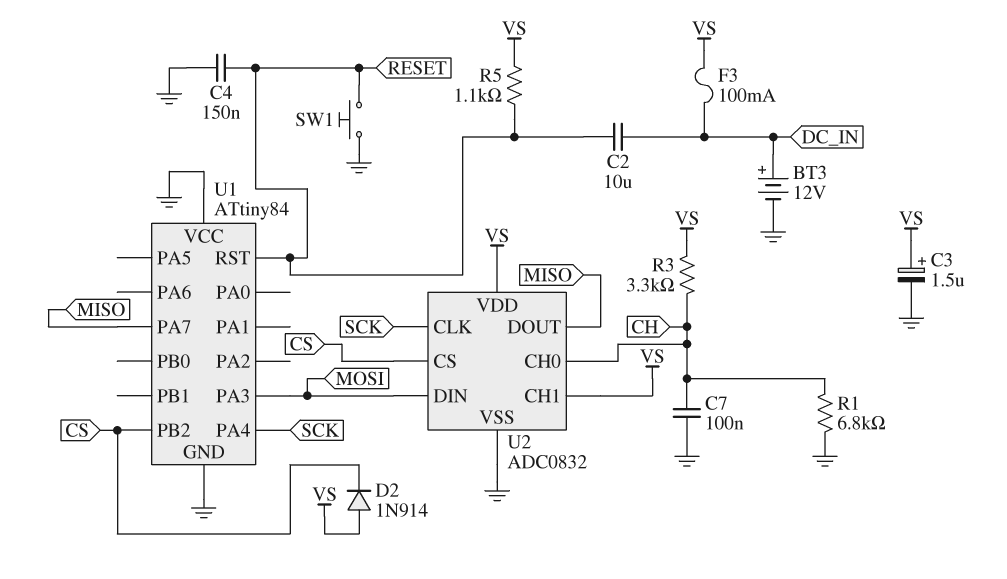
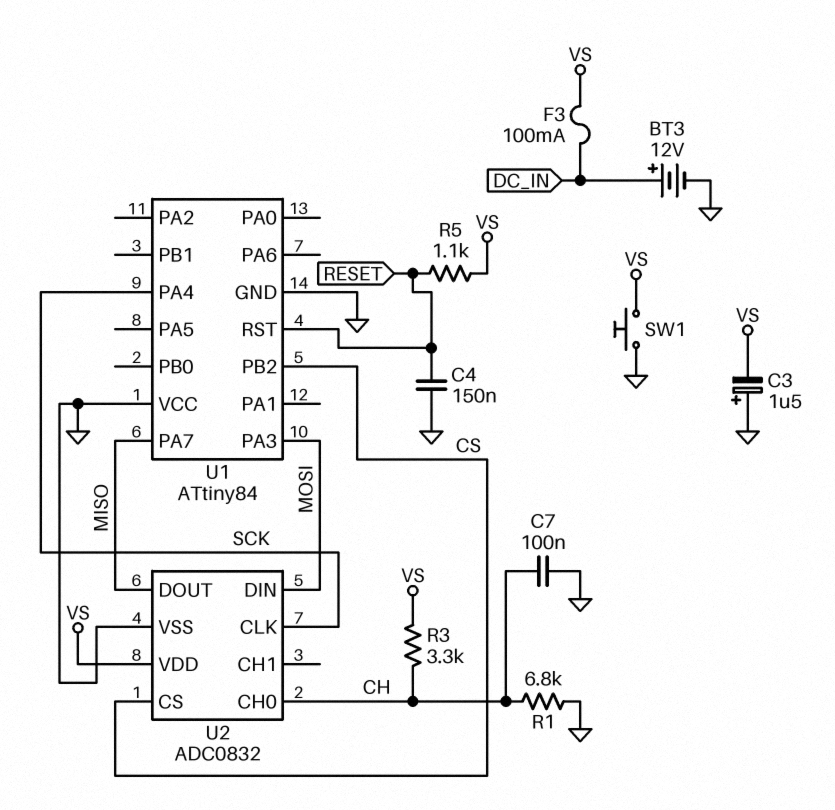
C2: 10uF (DC_IN, RESET) -> none
C3: 1.5uF (plus VS, minus GND) -> 1.5uF (plus GND, minus VS)
D2: diode 1N914 (A VS, K CS) -> none
SW1: button (GND, RESET) -> button (GND, VS)
U2 pin CH1: VS -> none

